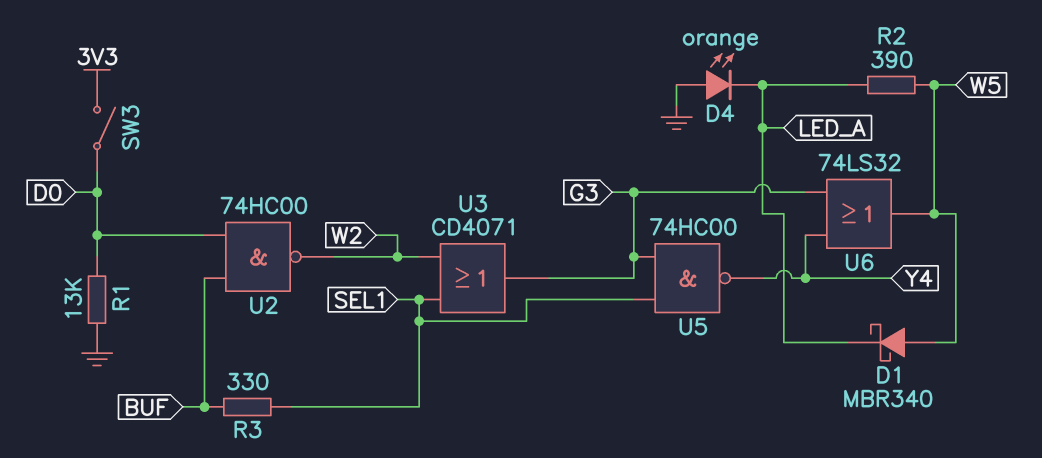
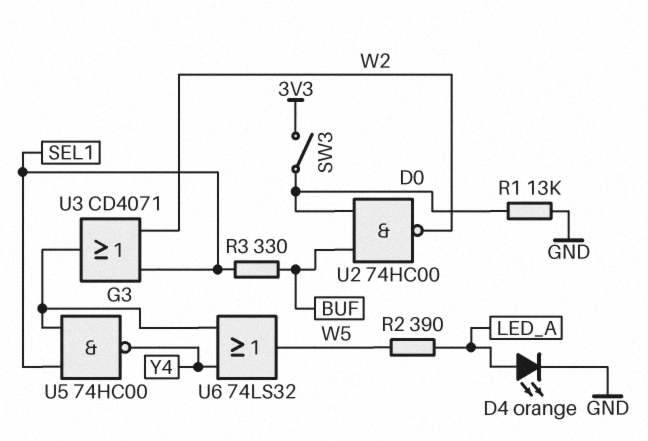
D1: schottky MBR340 (A W5, K LED_A) -> none
D4: LED orange (A GND, K LED_A) -> LED orange (A LED_A, K GND)

